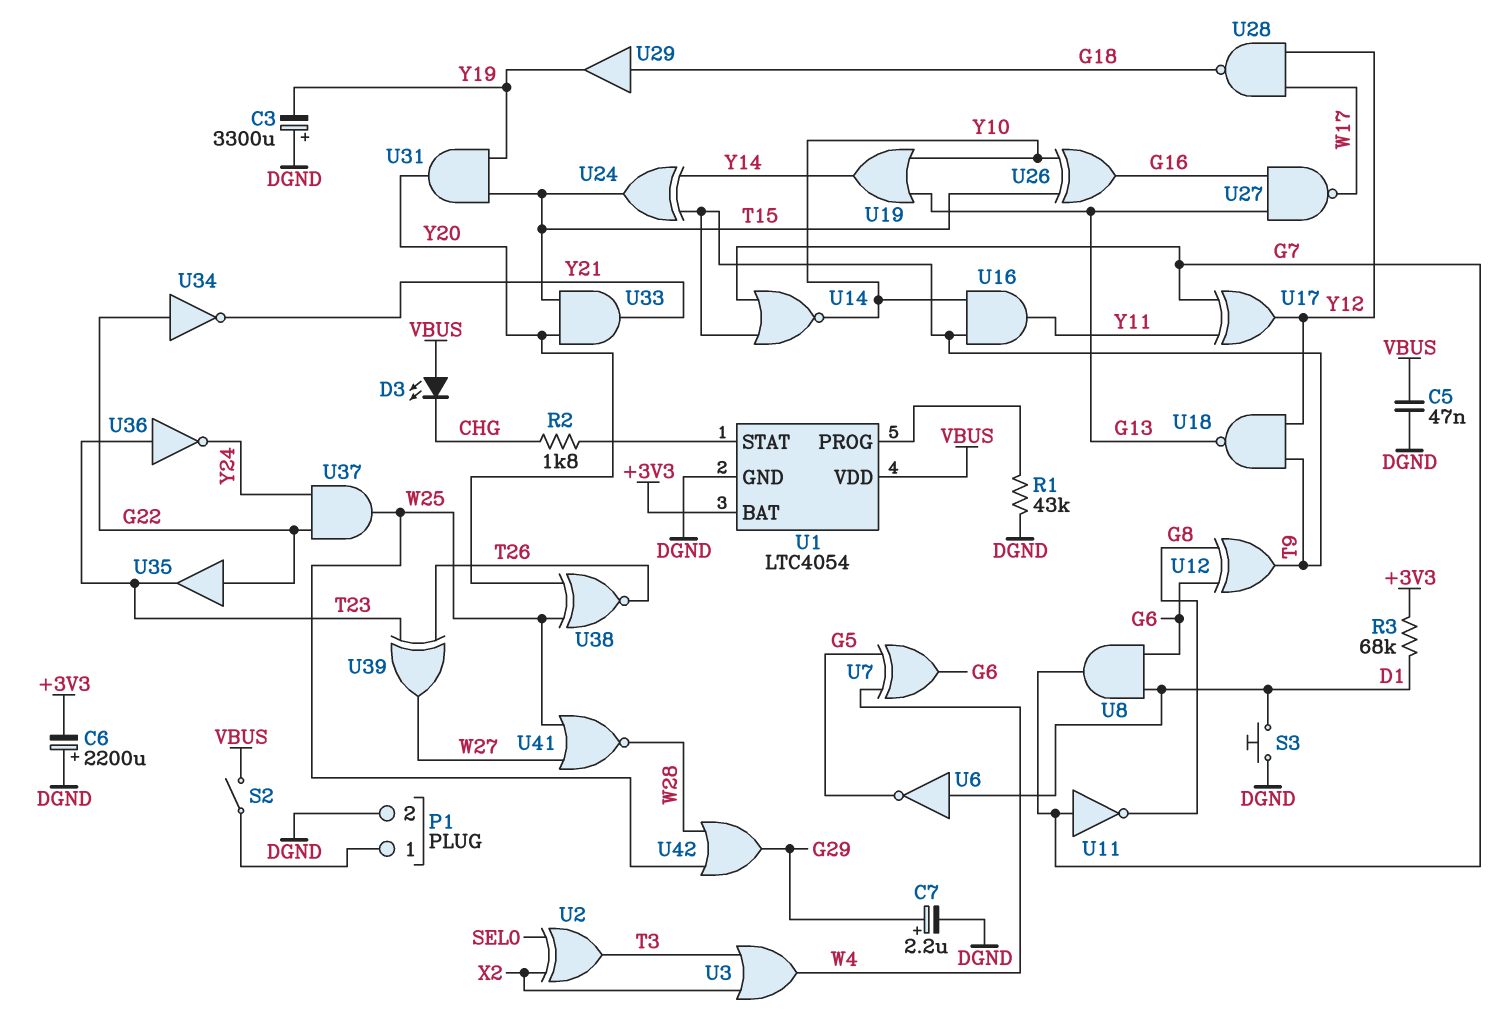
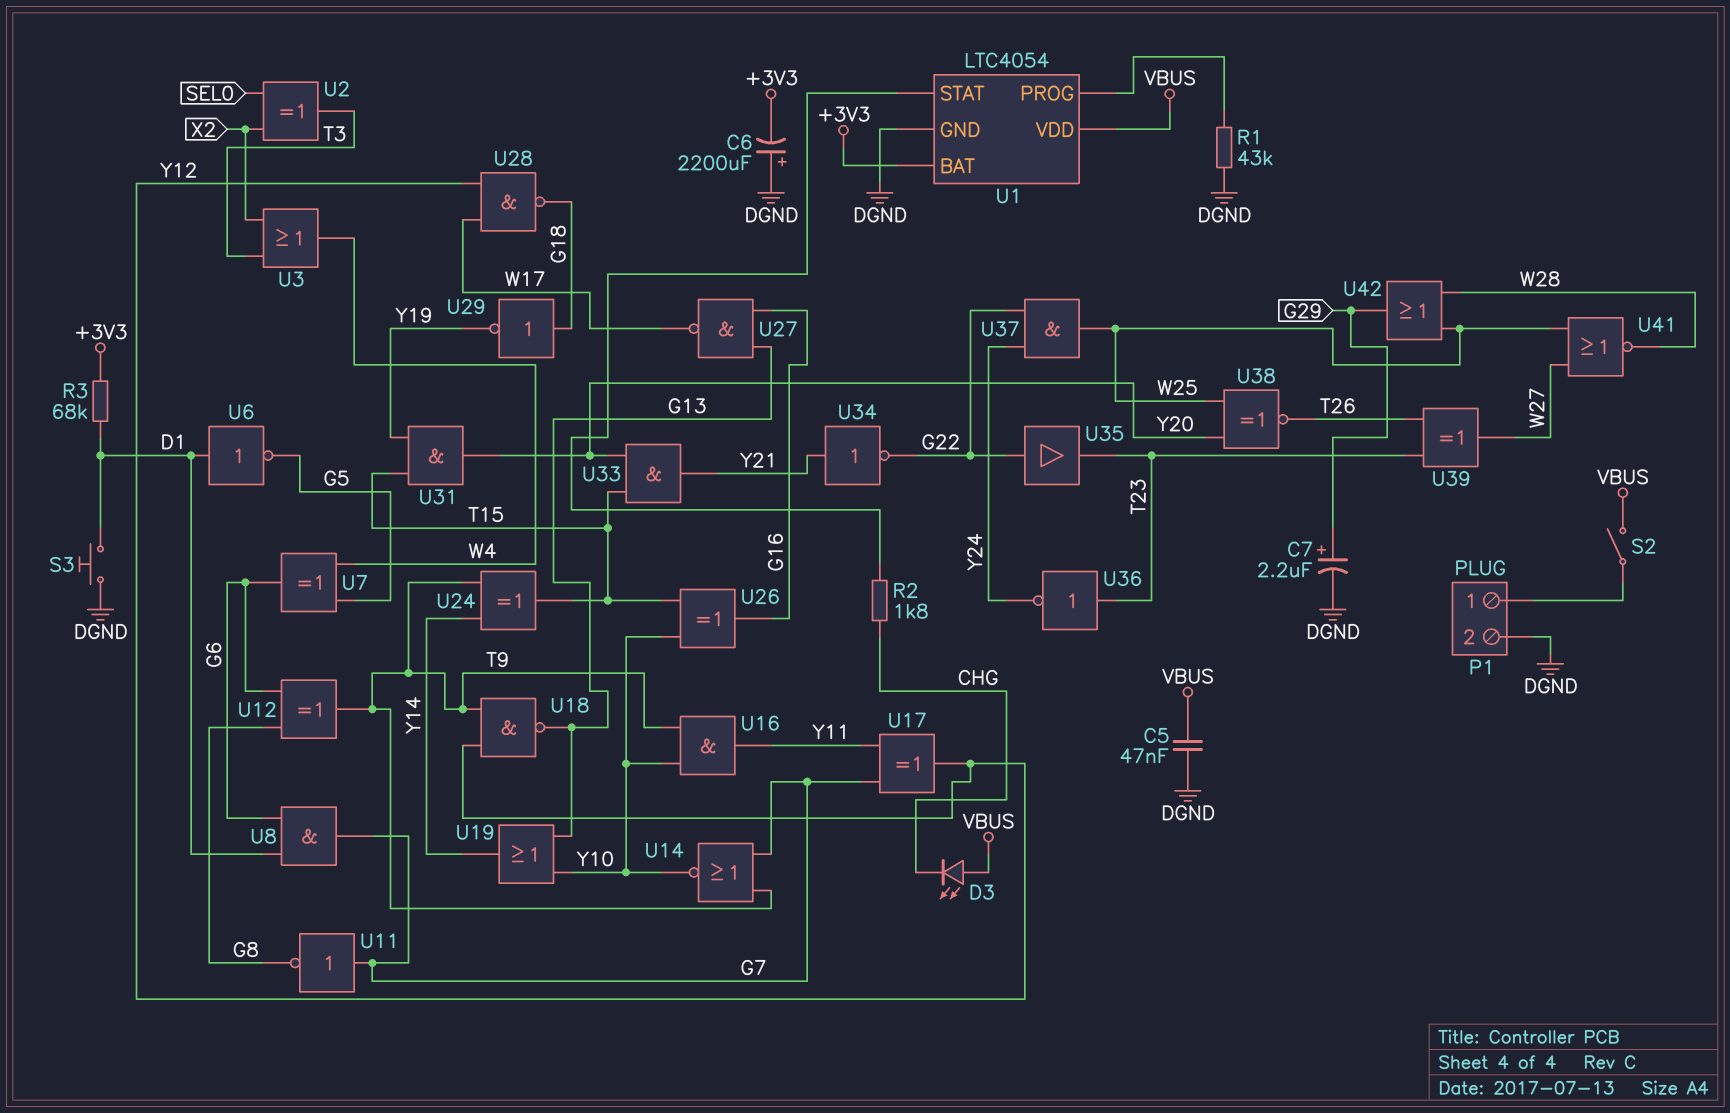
C3: 3300uF (plus DGND, minus Y19) -> none
U29: buffer (in G18, out Y19) -> NOT (in G18, out Y19)
U34: NOT (in G22, out Y21) -> NOT (in Y21, out G22)

